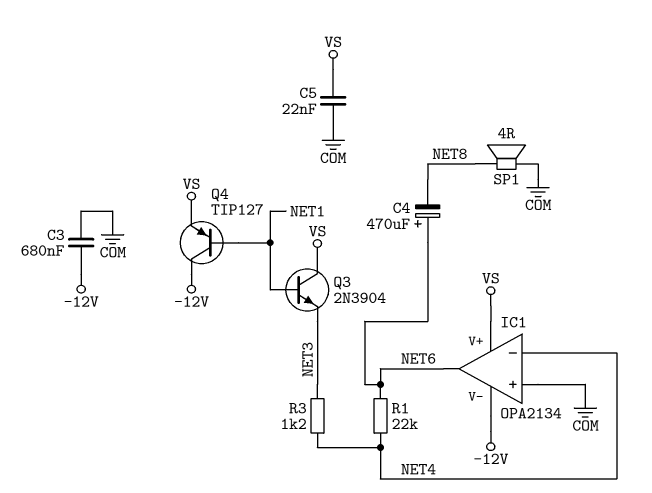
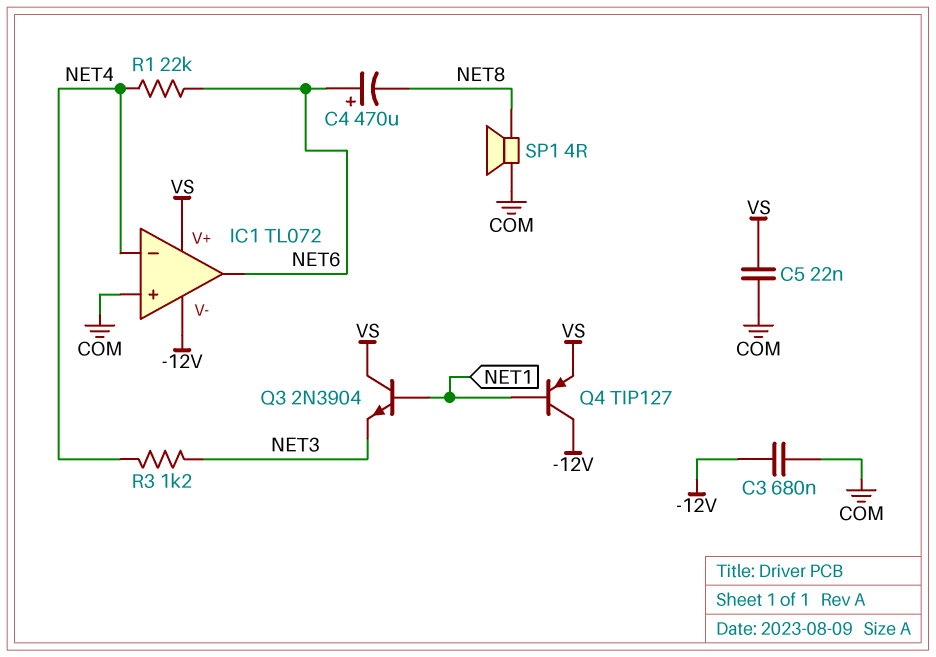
IC1: OPA2134 -> TL072

